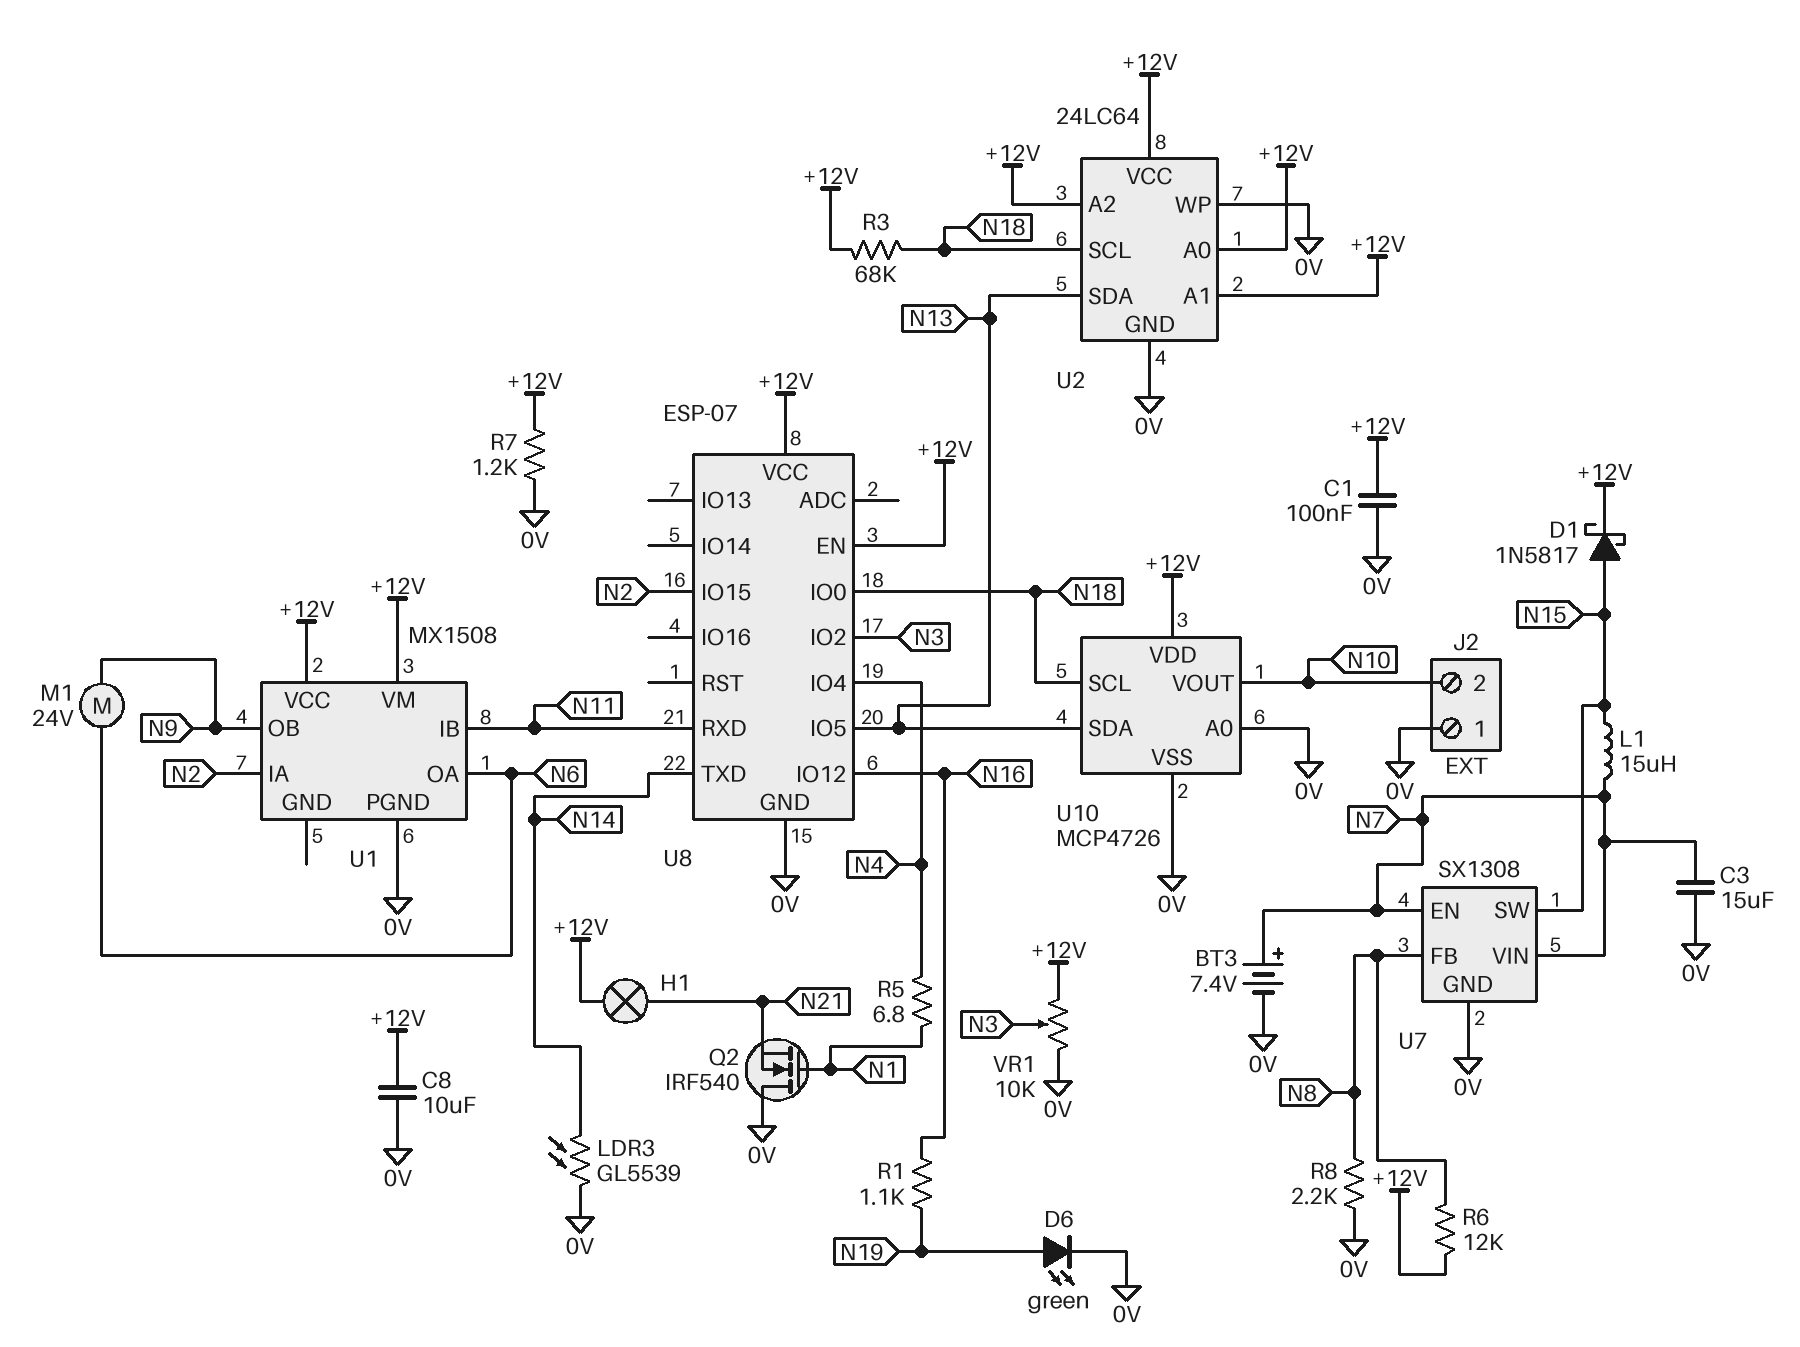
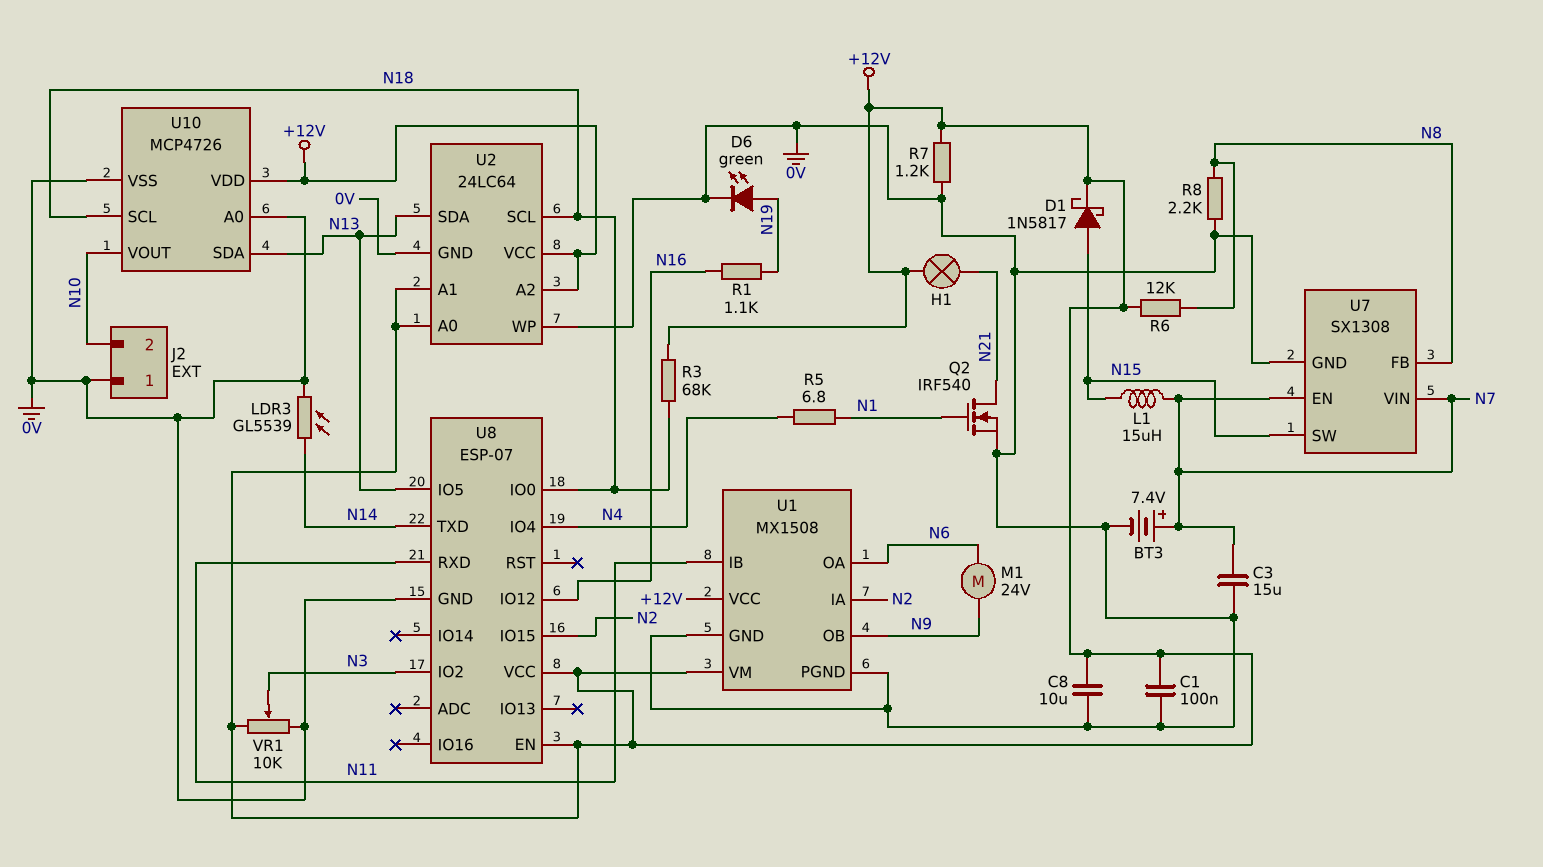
Q2: NMOS IRF540 (G N1, D 0V, S N21) -> NMOS IRF540 (G N1, D N21, S 0V)
U1 pin GND: none -> 0V

